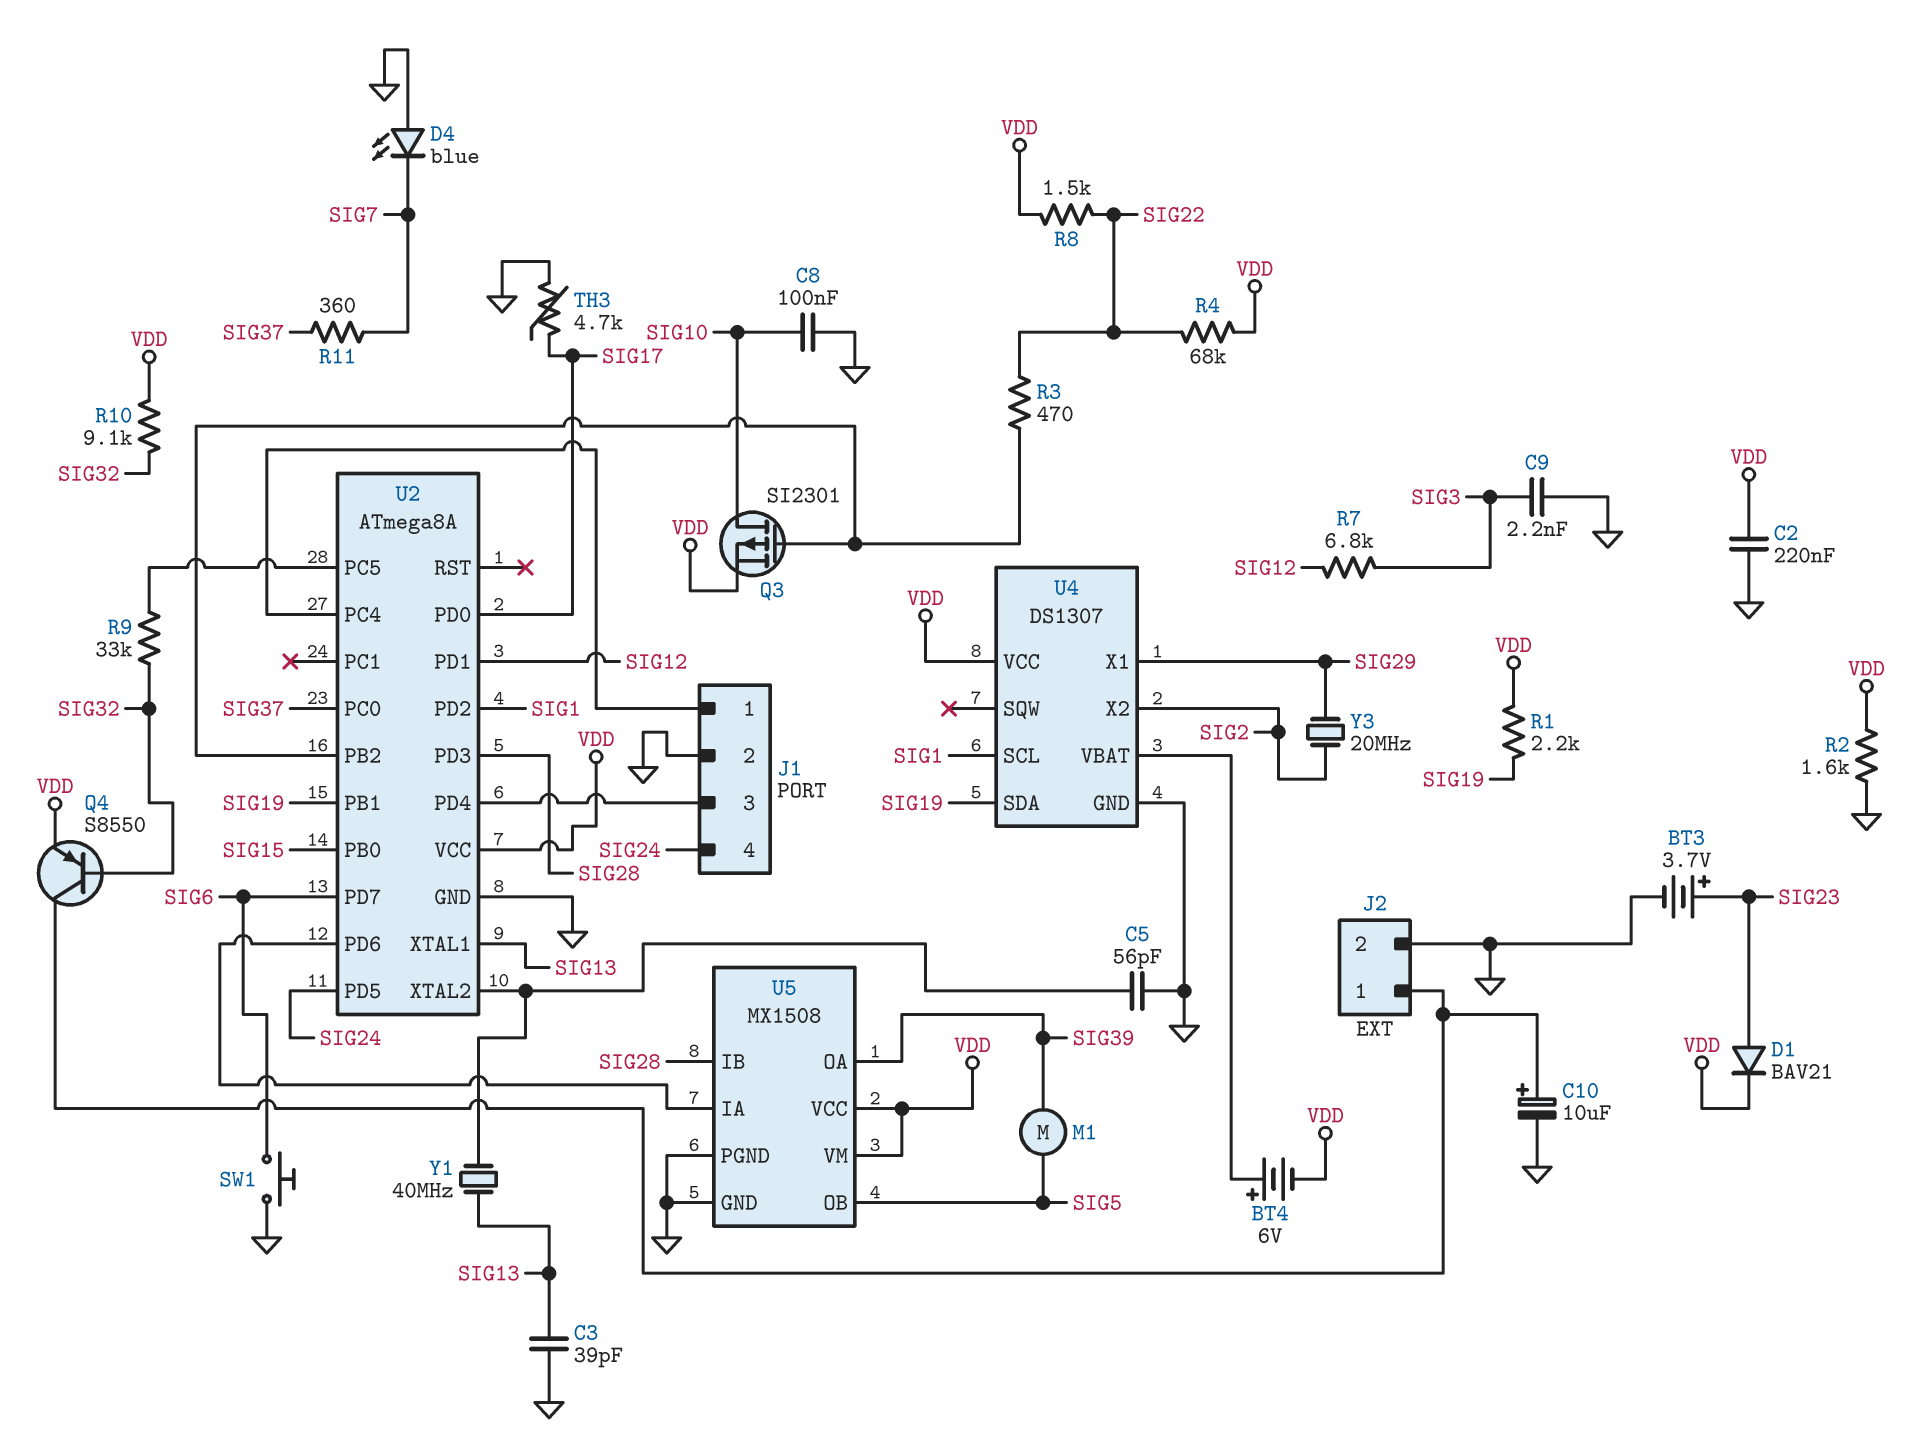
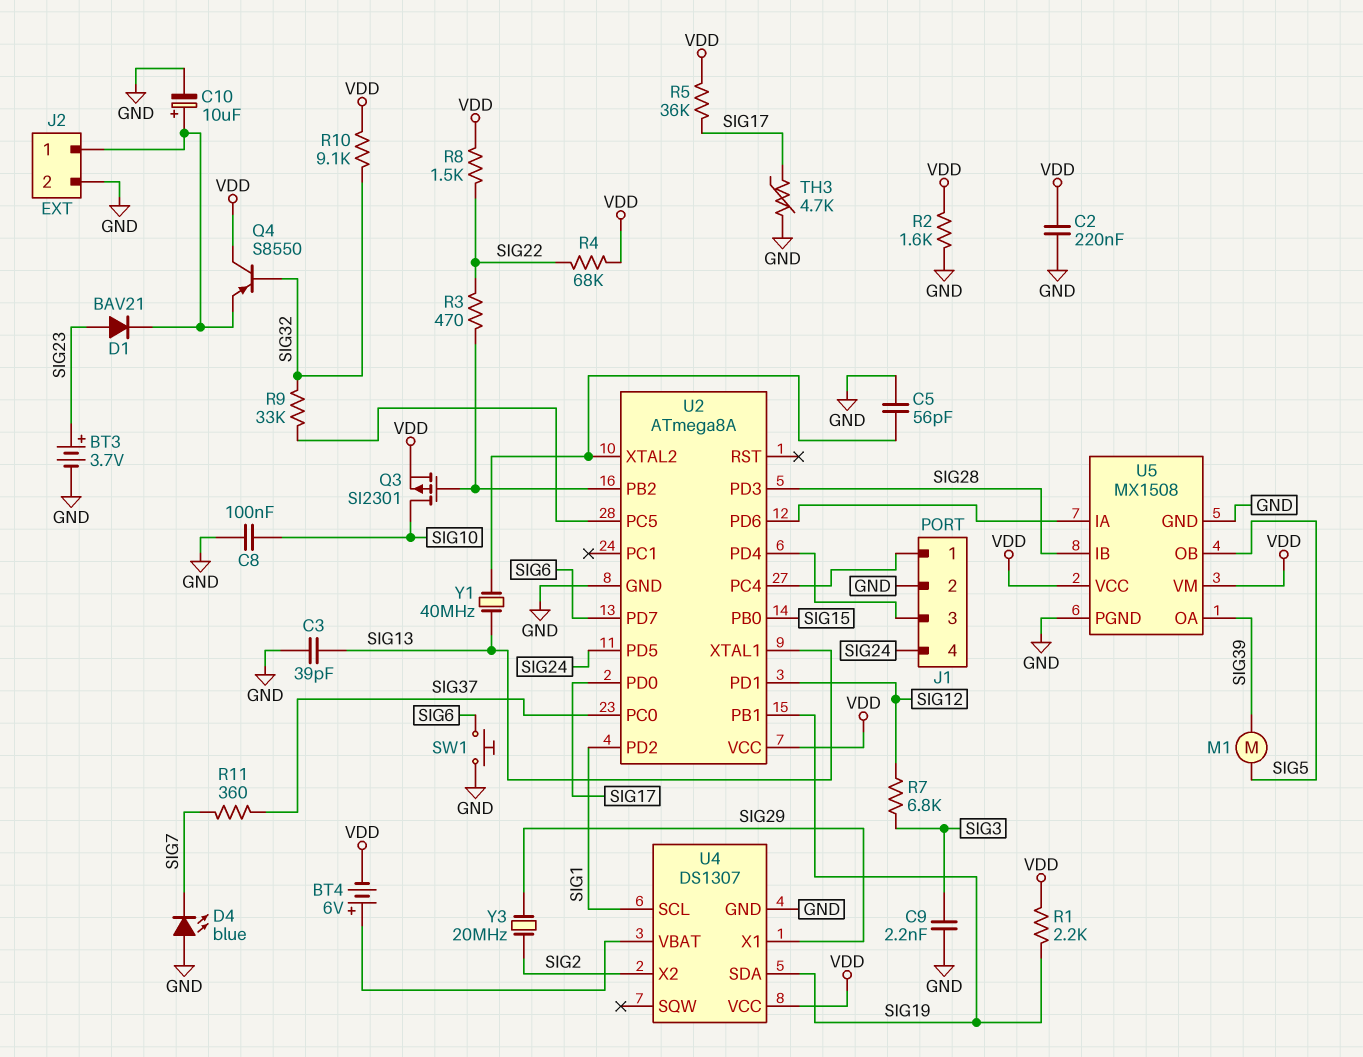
D1: diode BAV21 (A SIG23, K VDD) -> diode BAV21 (A SIG23, K J2/1)
Q4: PNP S8550 (B SIG32, C J2/1, E VDD) -> PNP S8550 (B SIG32, C VDD, E J2/1)
R5: none -> 36k (SIG17, VDD)

